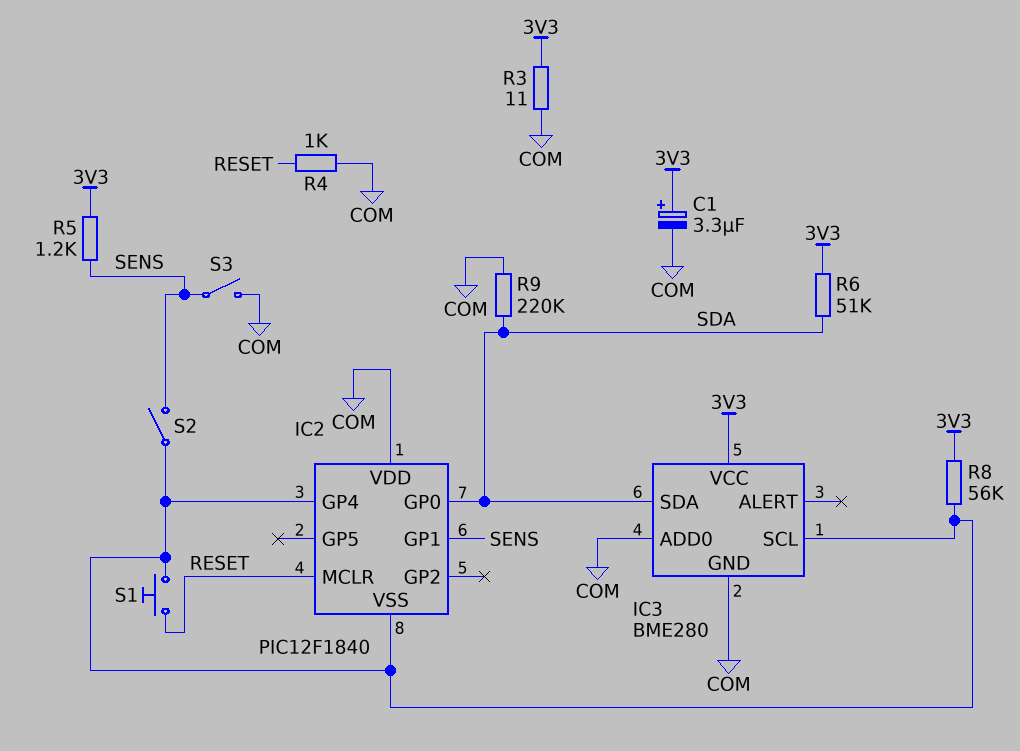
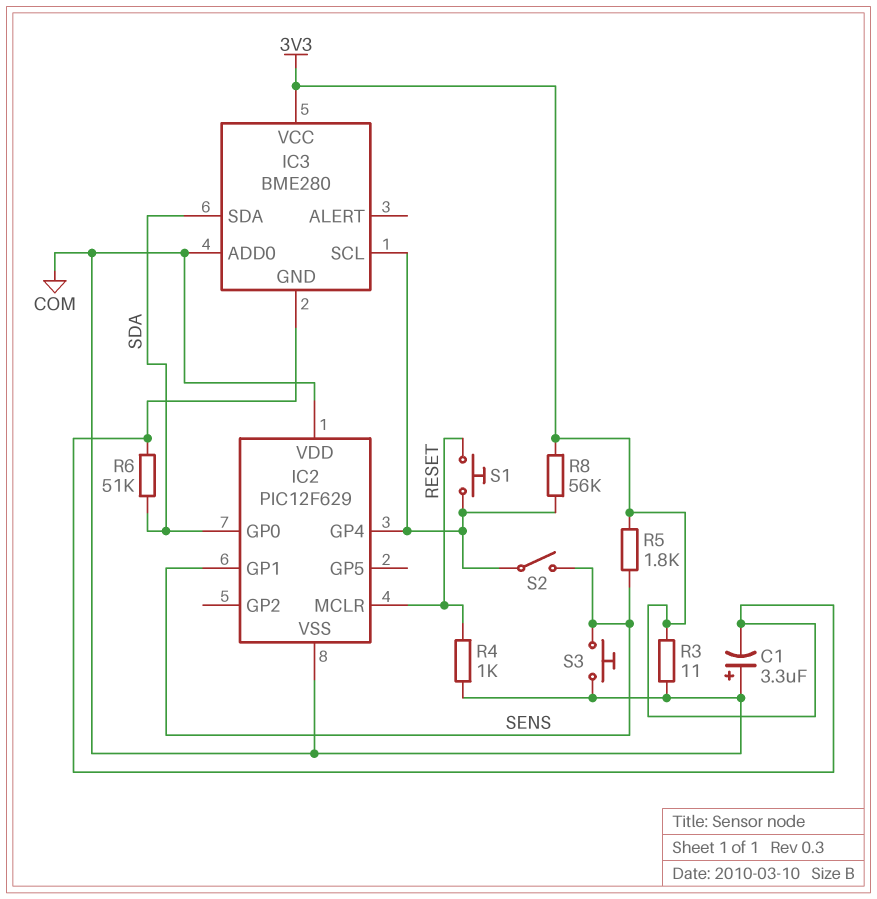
C1: 3.3uF (plus 3V3, minus COM) -> 3.3uF (plus COM, minus 3V3)
IC2: PIC12F1840 -> PIC12F629
IC2 pin VSS: IC2/GP4 -> COM
IC3 pin GND: COM -> 3V3
R5: 1.2k (3V3, SENS) -> 1.8k (3V3, SENS)
R9: 220k (COM, SDA) -> none
S3: switch (COM, SENS) -> button (COM, SENS)

